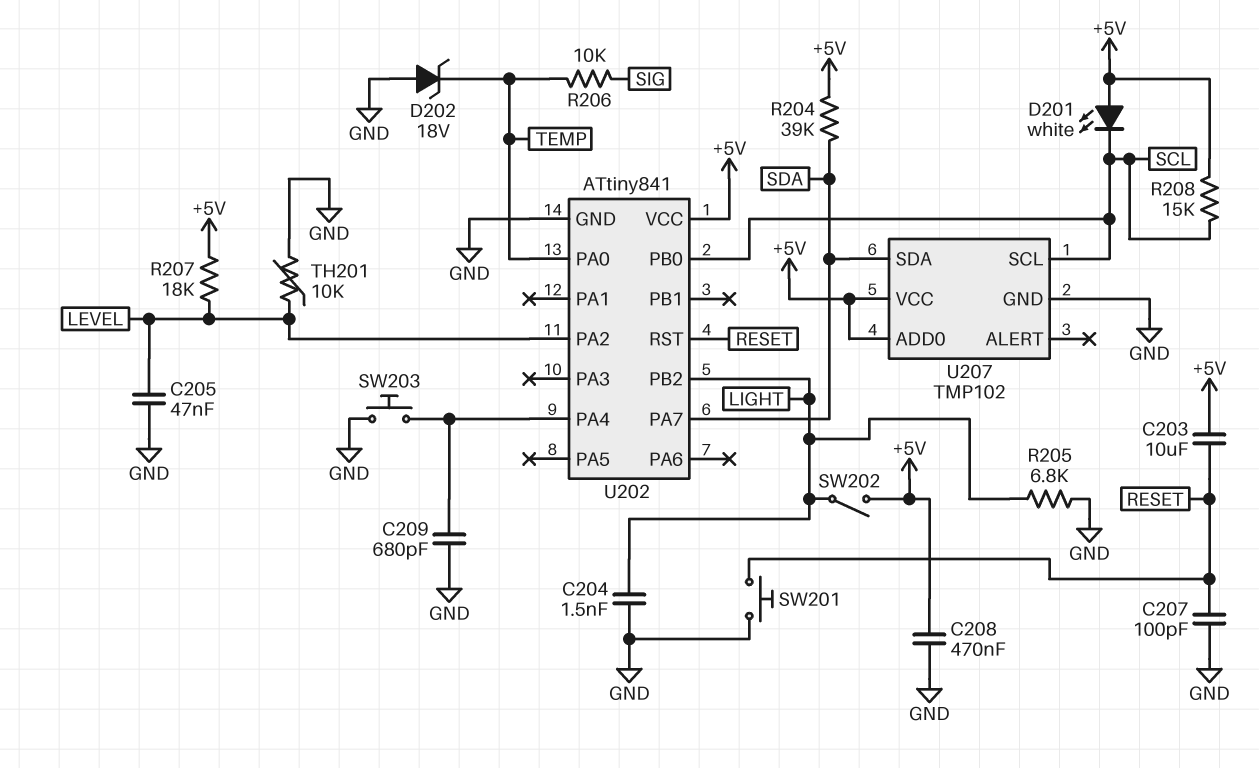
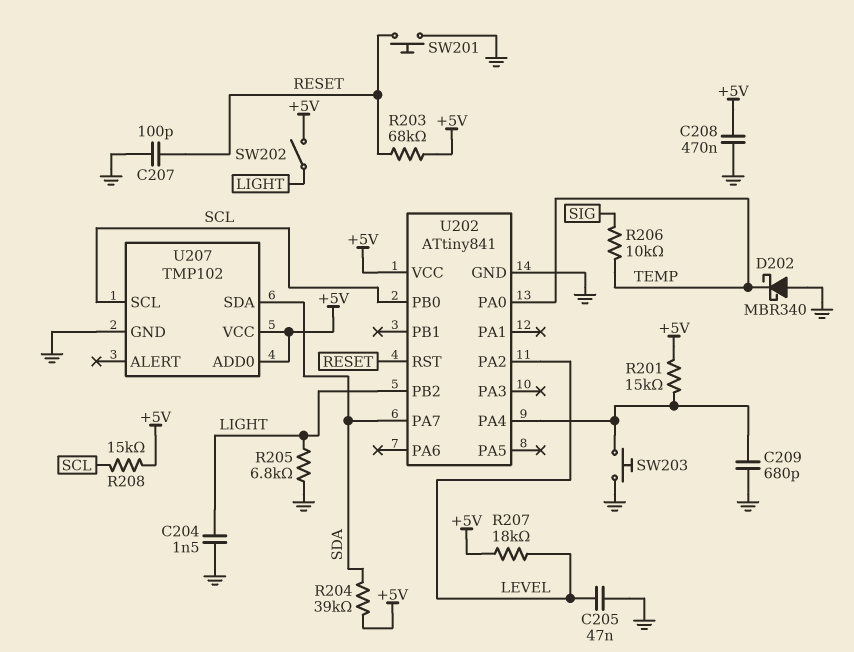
C203: 10uF (+5V, RESET) -> none
D201: LED white (A +5V, K SCL) -> none
D202: zener 18V (A GND, K TEMP) -> schottky MBR340 (A GND, K TEMP)
R201: none -> 15k (+5V, U202/PA4)
R203: none -> 68k (+5V, RESET)
TH201: 10k (GND, LEVEL) -> none

